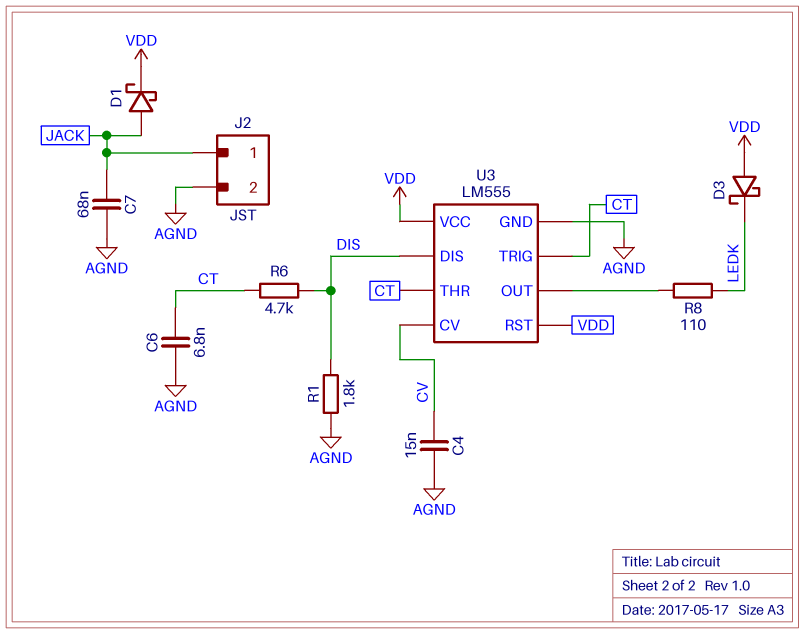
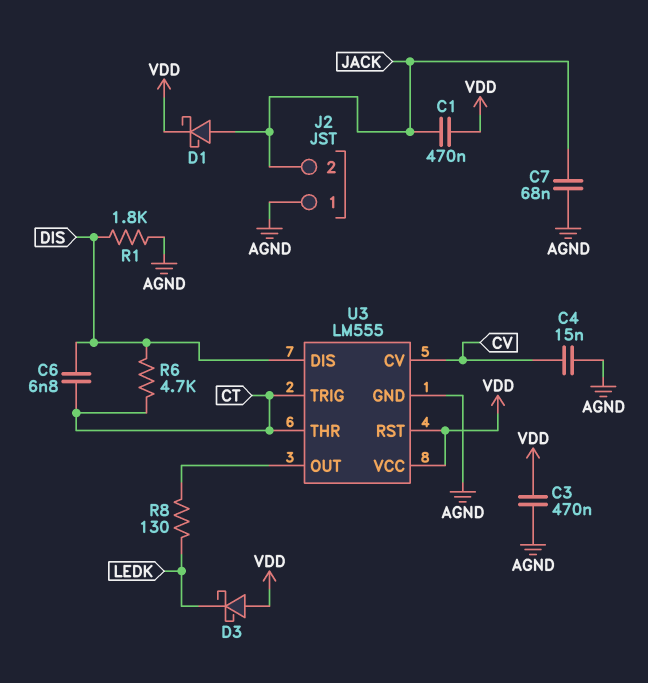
C1: none -> 470nF (JACK, VDD)
C3: none -> 470nF (AGND, VDD)
C6: 6.8nF (AGND, CT) -> 6.8nF (CT, DIS)
J2 pin 1: JACK -> AGND
J2 pin 2: AGND -> JACK
R8: 110 (LEDK, U3/OUT) -> 130 (LEDK, U3/OUT)

